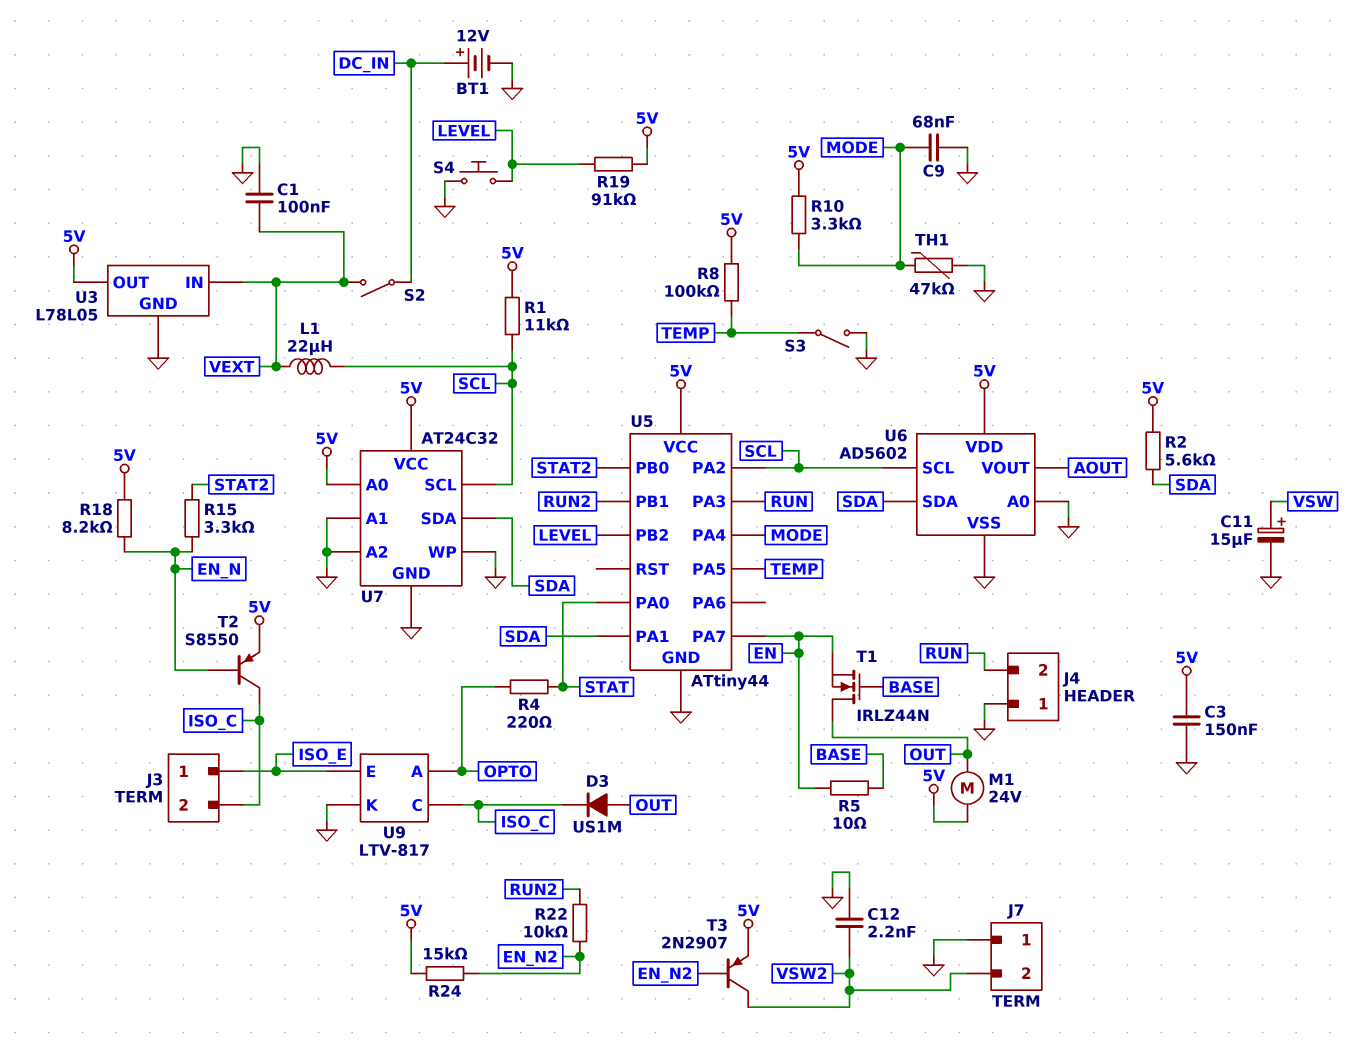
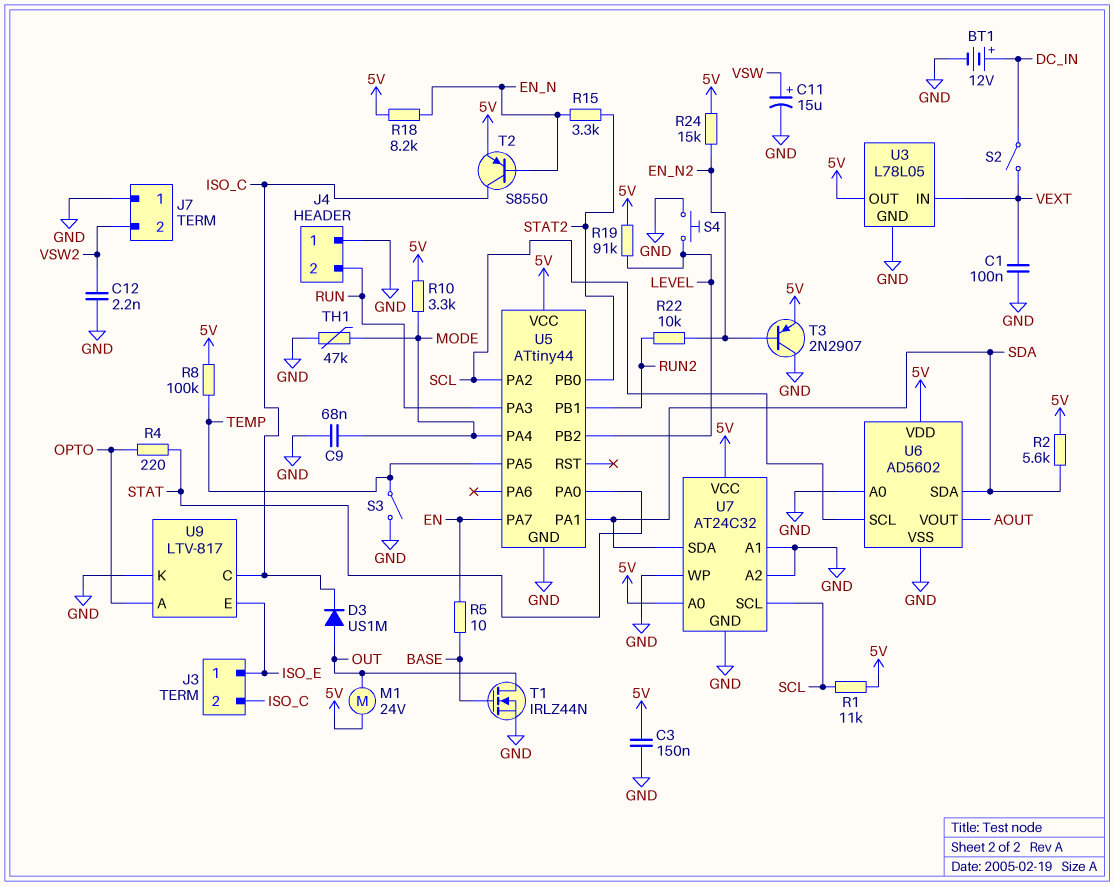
L1: 22uH (SCL, VEXT) -> none
T1: NMOS IRLZ44N (G BASE, D OUT, S EN) -> NMOS IRLZ44N (G BASE, D OUT, S GND)
T3: PNP 2N2907 (B EN_N2, C VSW2, E 5V) -> PNP 2N2907 (B EN_N2, C GND, E 5V)

